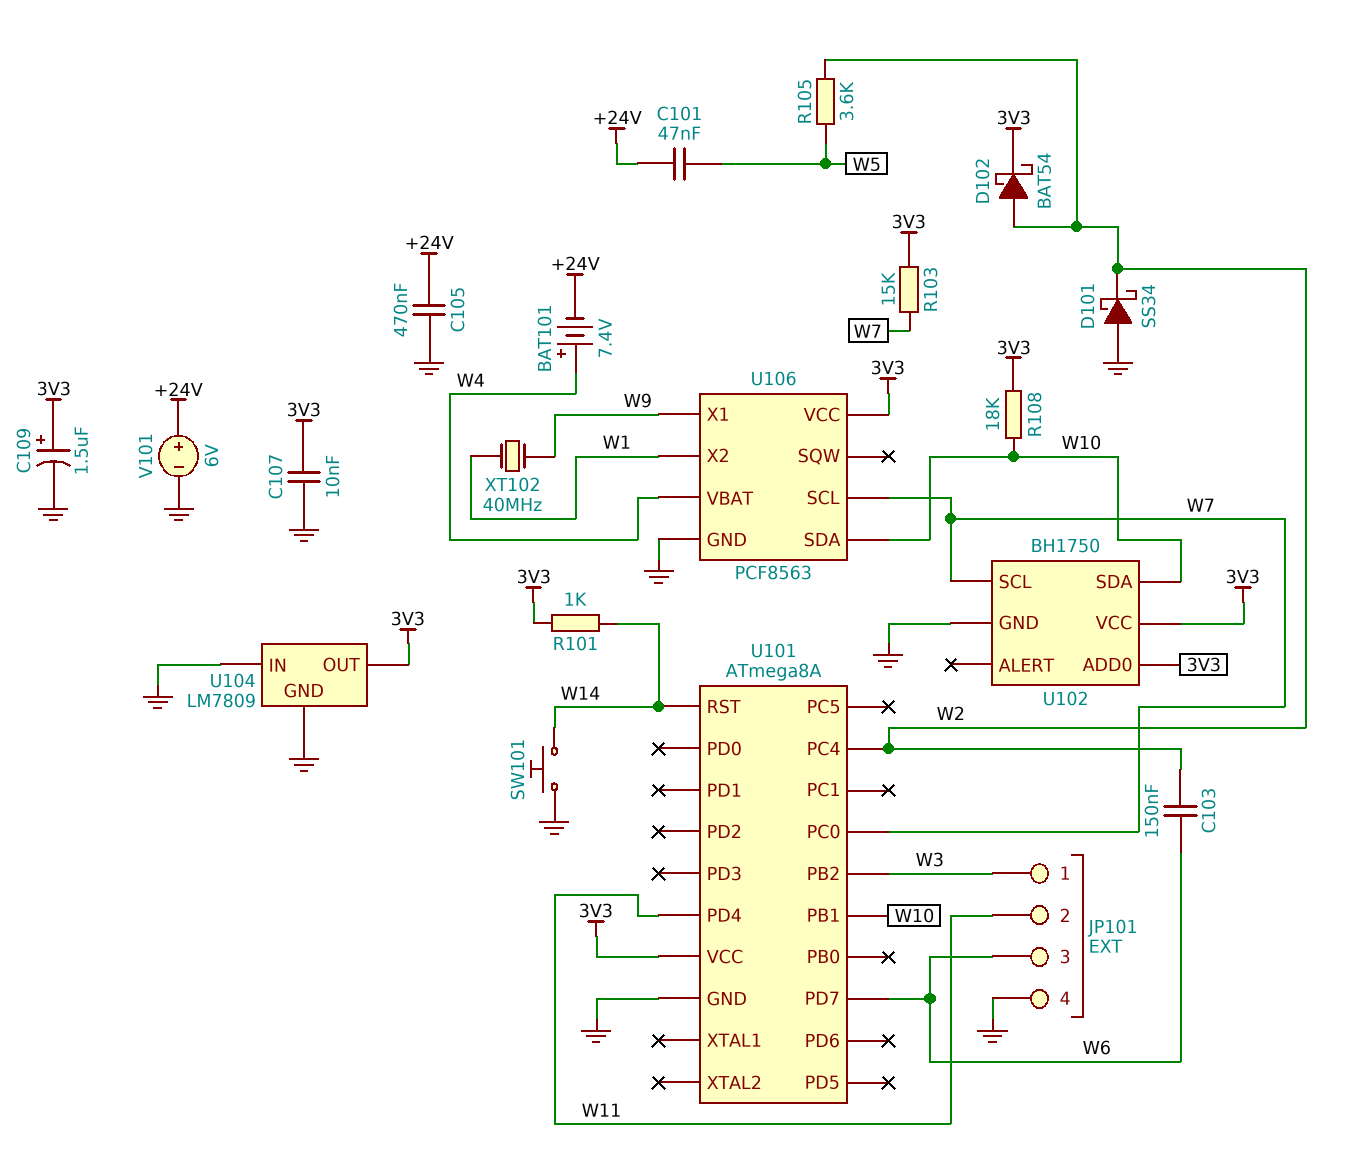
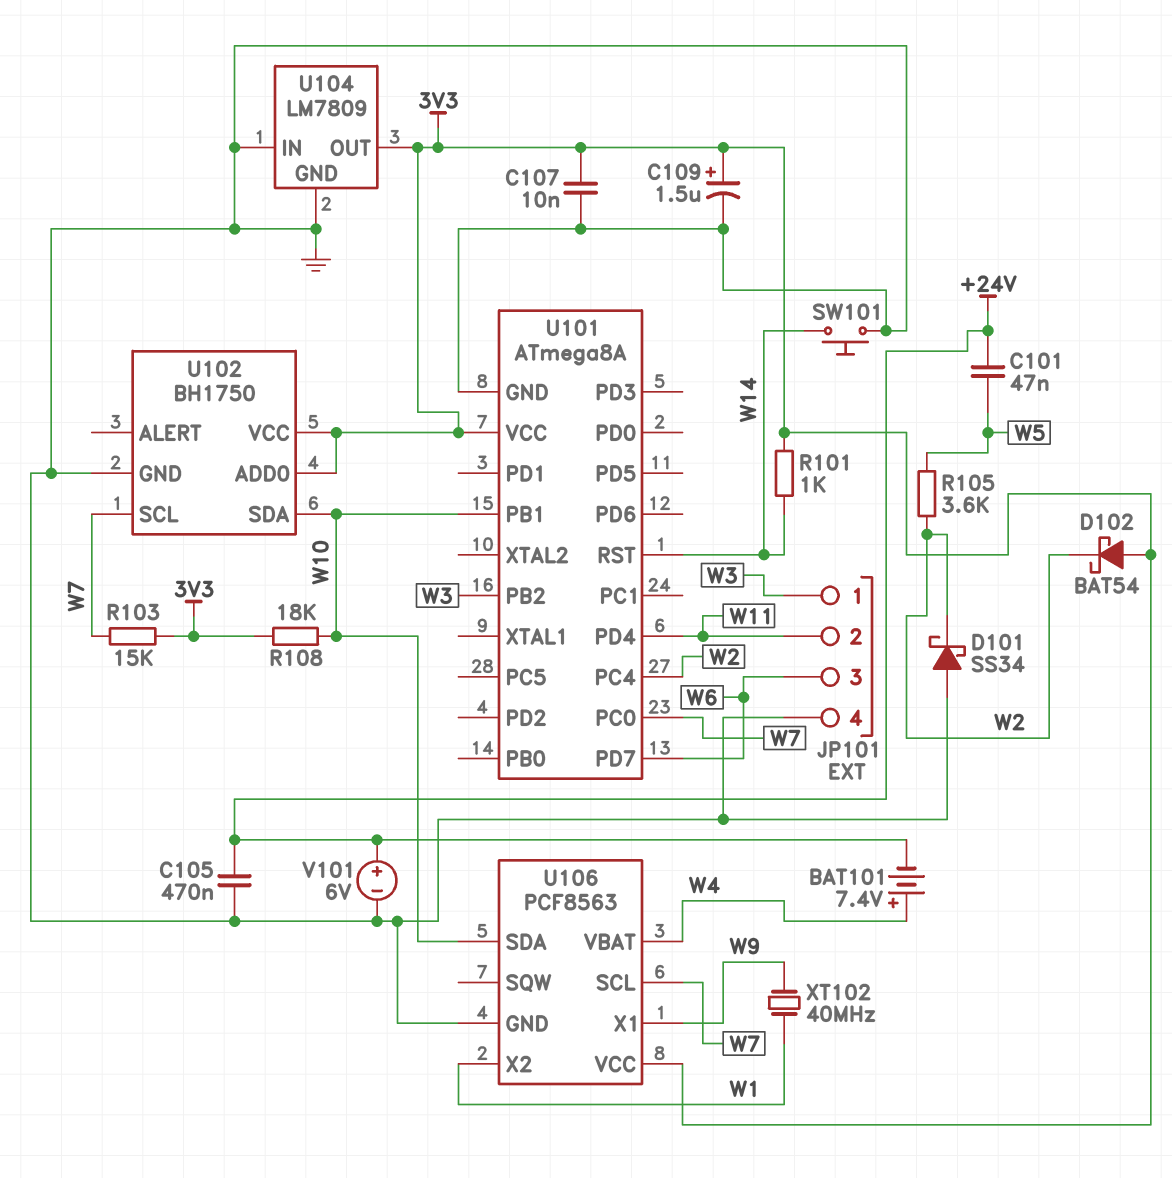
C103: 150nF (W2, W6) -> none
D102: schottky BAT54 (A W2, K 3V3) -> schottky BAT54 (A 3V3, K W2)

